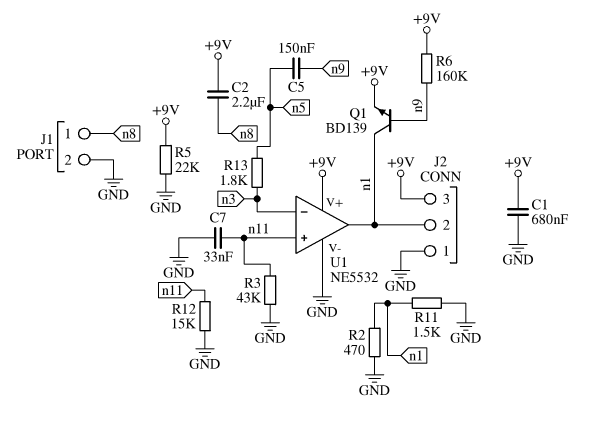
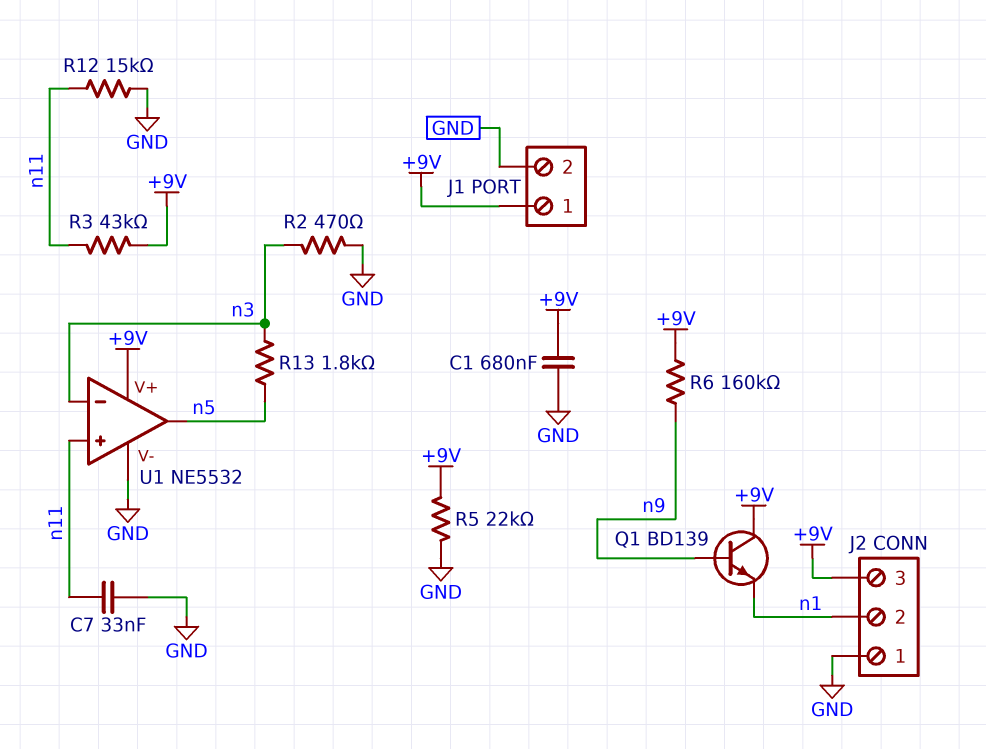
C2: 2.2uF (+9V, n8) -> none
C5: 150nF (n5, n9) -> none
J1 pin 1: n8 -> +9V
Q1: NPN BD139 (B n9, C n1, E +9V) -> NPN BD139 (B n9, C +9V, E n1)
R2: 470 (GND, n1) -> 470 (GND, n3)
R3: 43k (GND, n11) -> 43k (+9V, n11)
R11: 1.5k (GND, n1) -> none
U1 pin out: n1 -> n5

